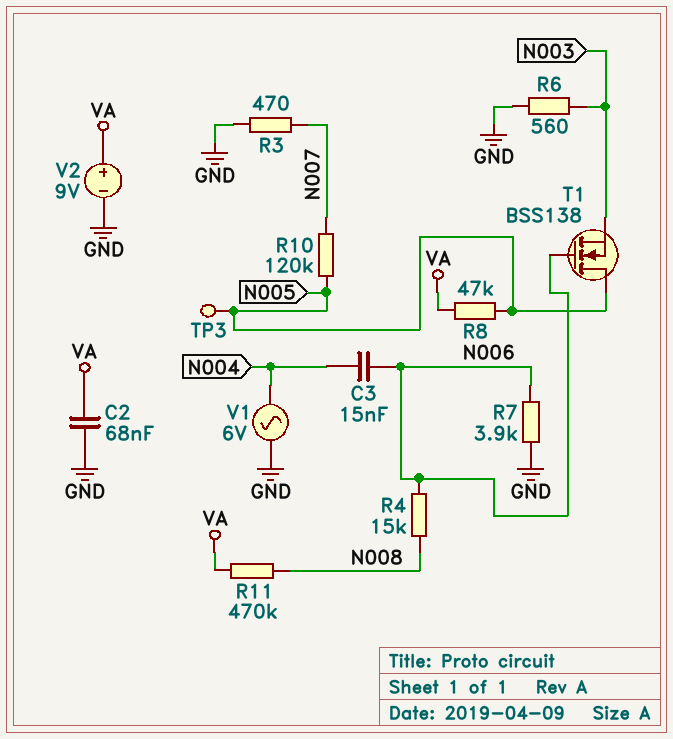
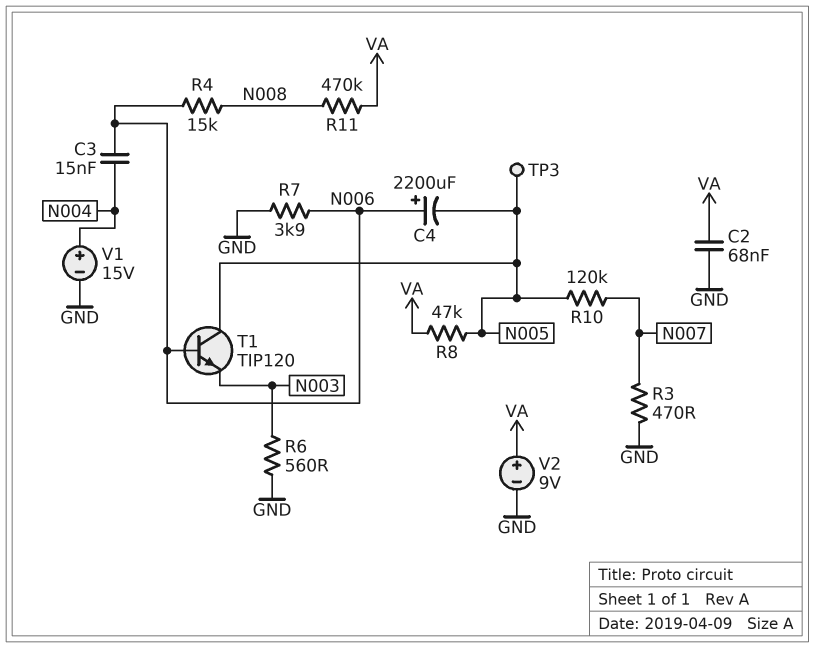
C4: none -> 2200uF (plus N006, minus N005)
T1: NMOS BSS138 (G N006, D N005, S N003) -> NPN TIP120 (B N006, C N005, E N003)
V1: AC 6V (GND, N004) -> 15V (plus N004, minus GND)

